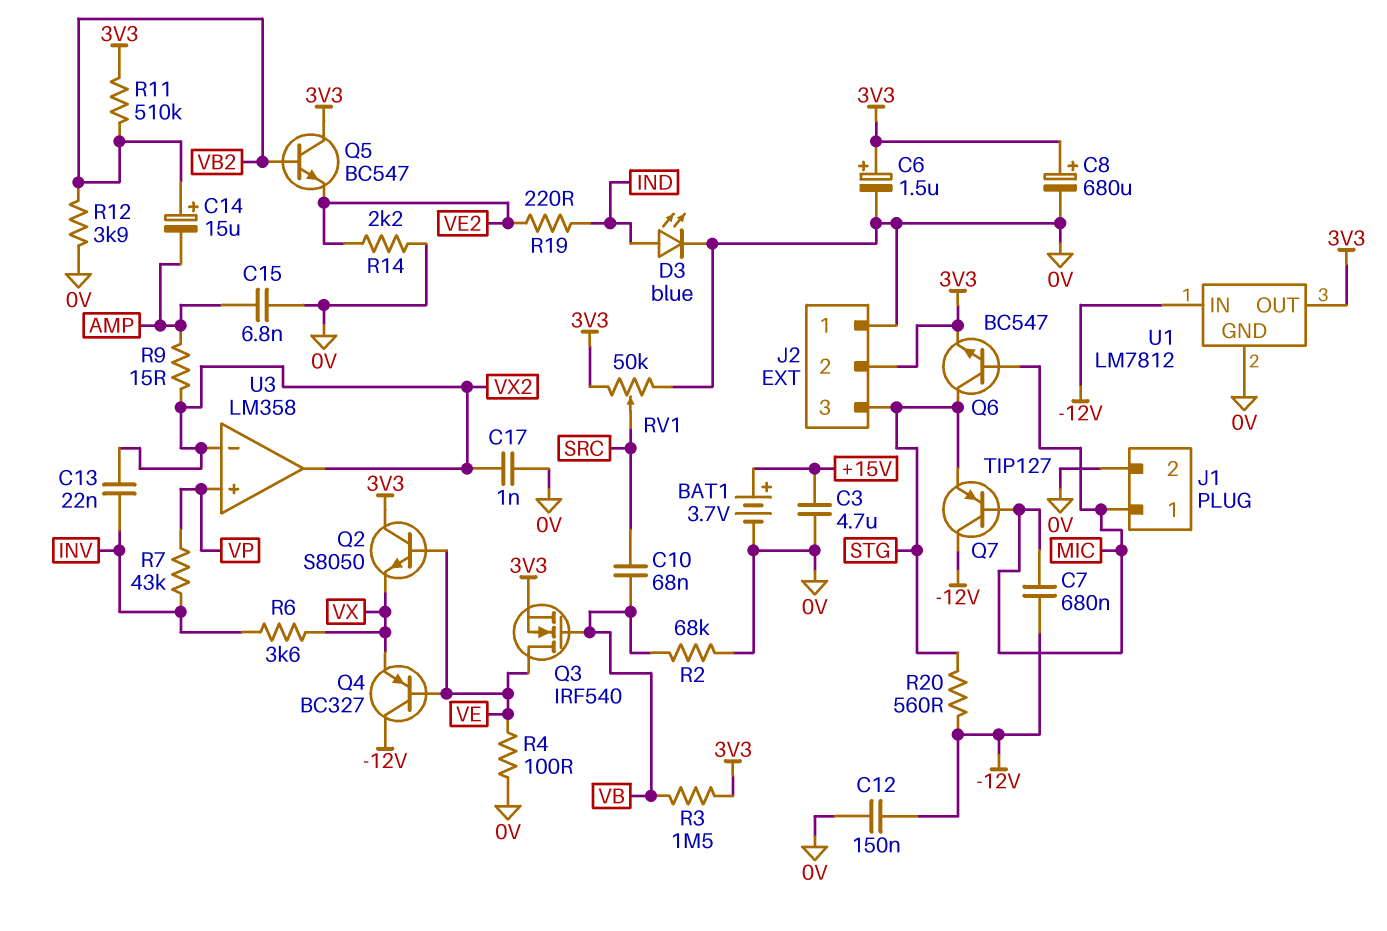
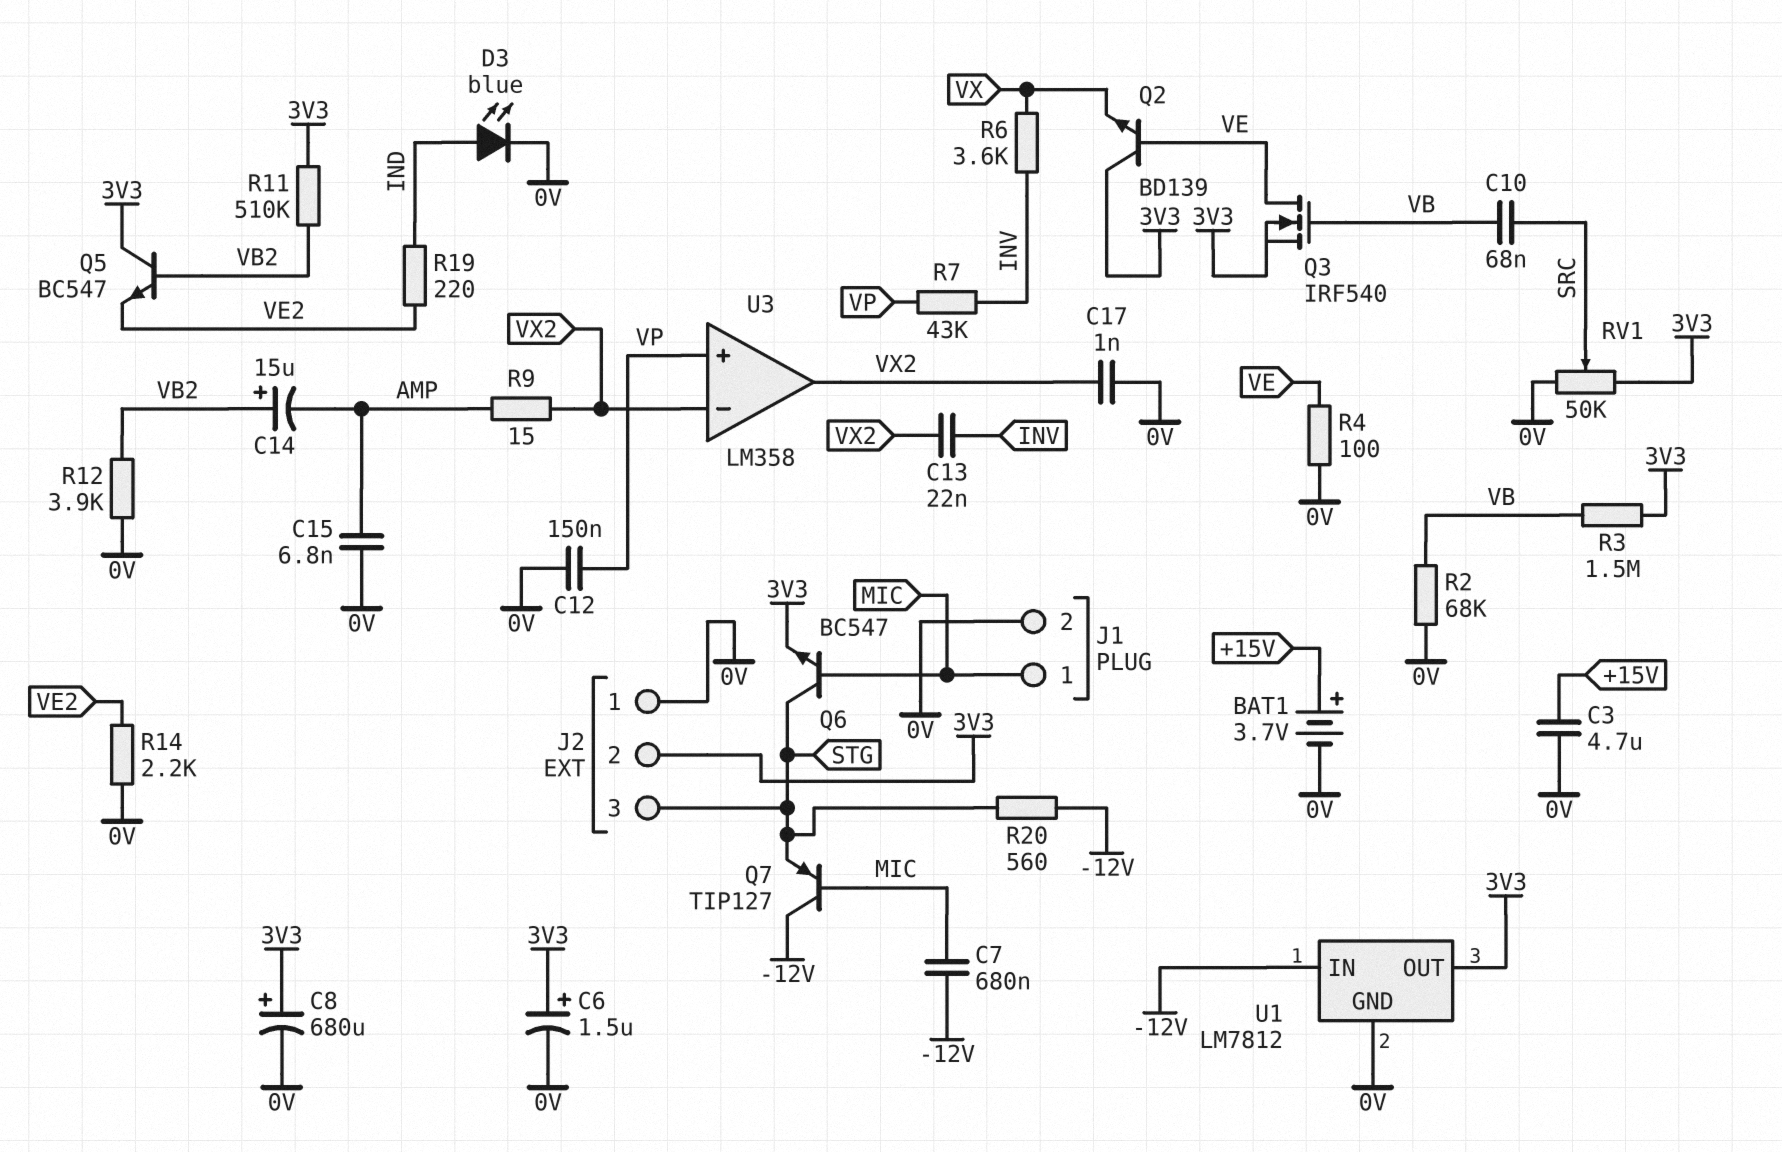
C12: 150nF (-12V, 0V) -> 150nF (0V, VP)
Q2: NPN S8050 (B VE, C 3V3, E VX) -> NPN BD139 (B VE, C 3V3, E VX)
Q4: PNP BC327 (B VE, C -12V, E VX) -> none

